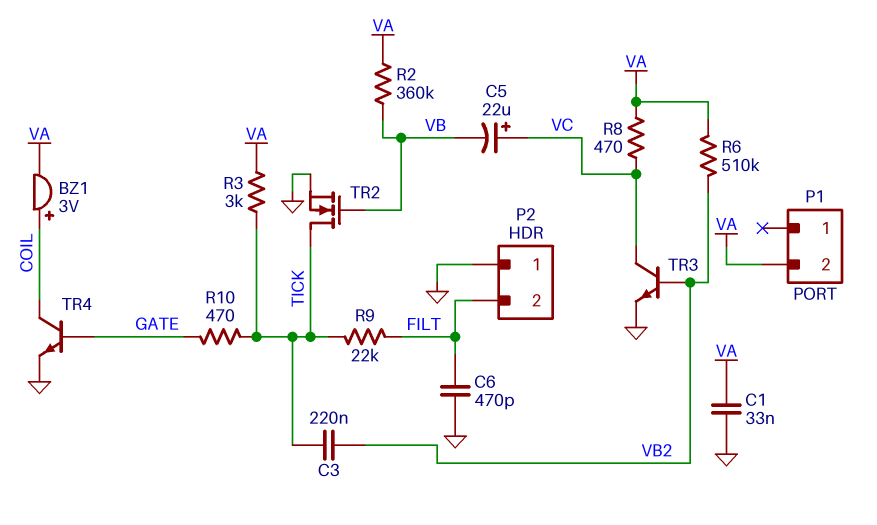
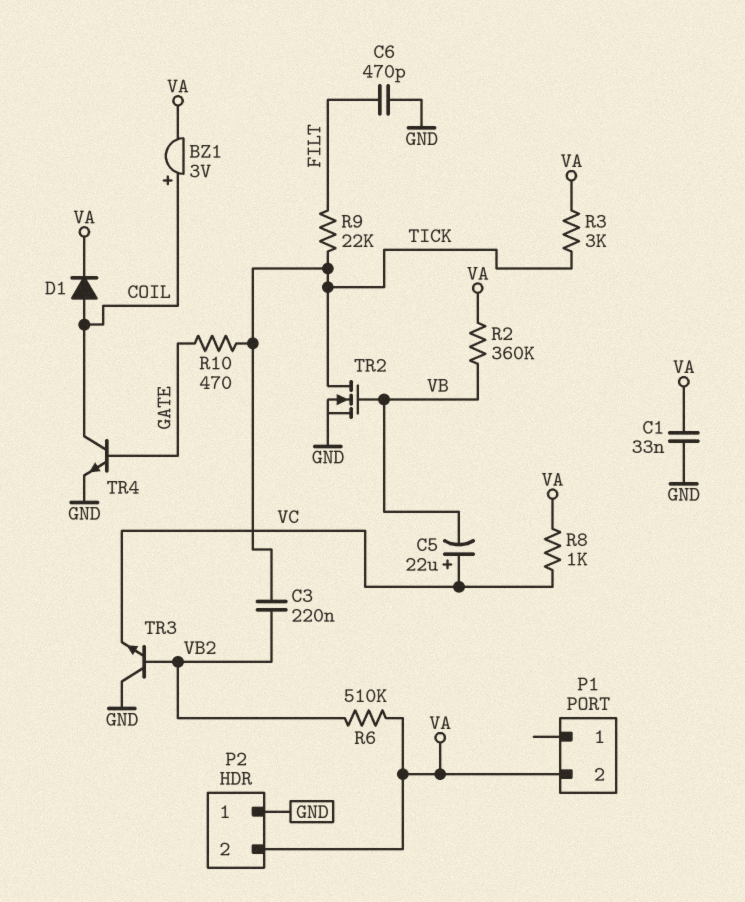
D1: none -> diode (A COIL, K VA)
P2 pin 2: FILT -> VA
R8: 470 (VA, VC) -> 1k (VA, VC)
TR3: NPN (B VB2, C VC, E GND) -> NPN (B VB2, C GND, E VC)

